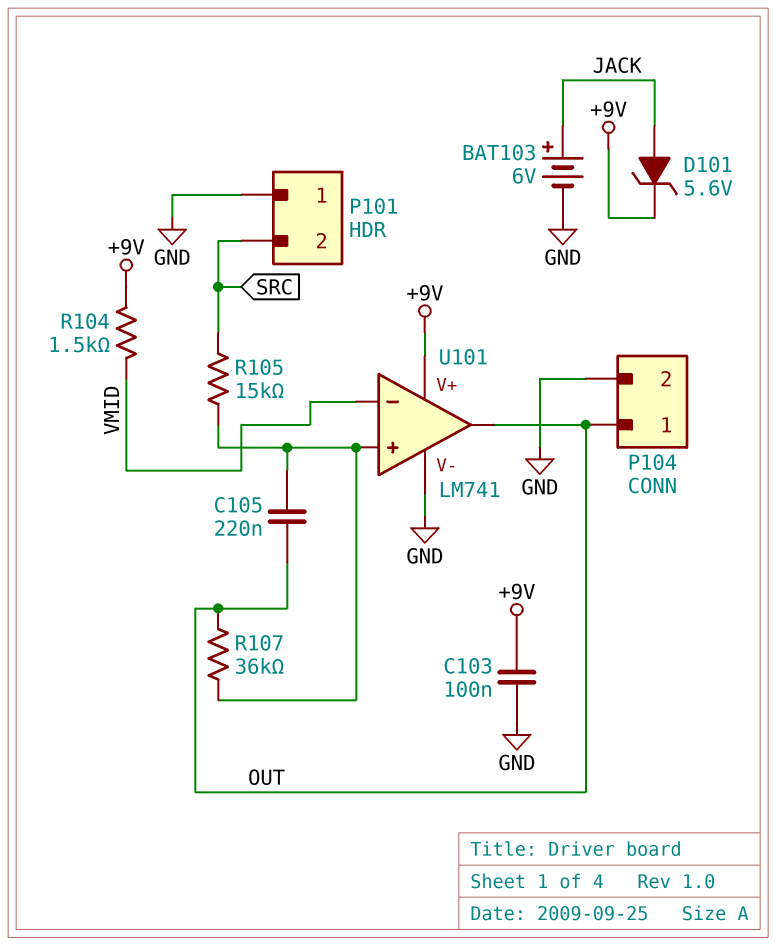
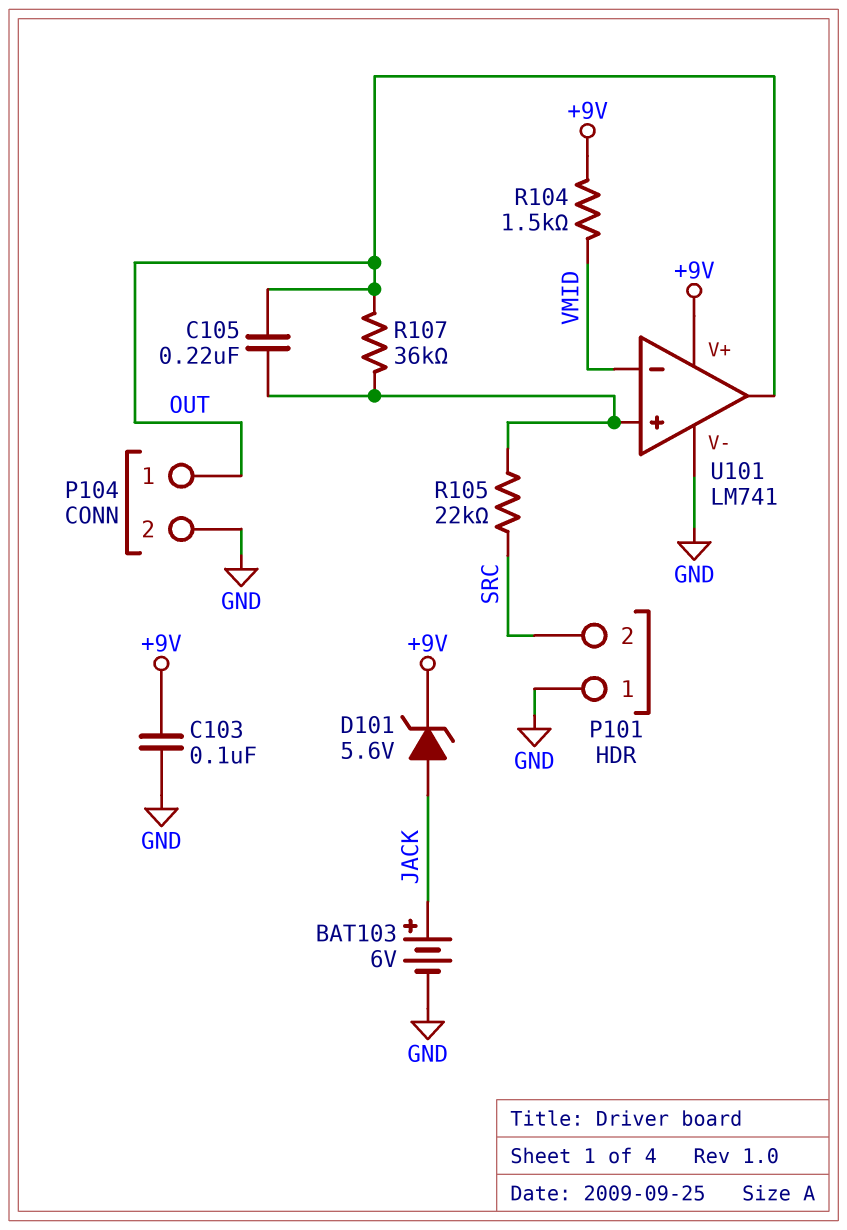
R105: 15k (SRC, U101/in+) -> 22k (SRC, U101/in+)

